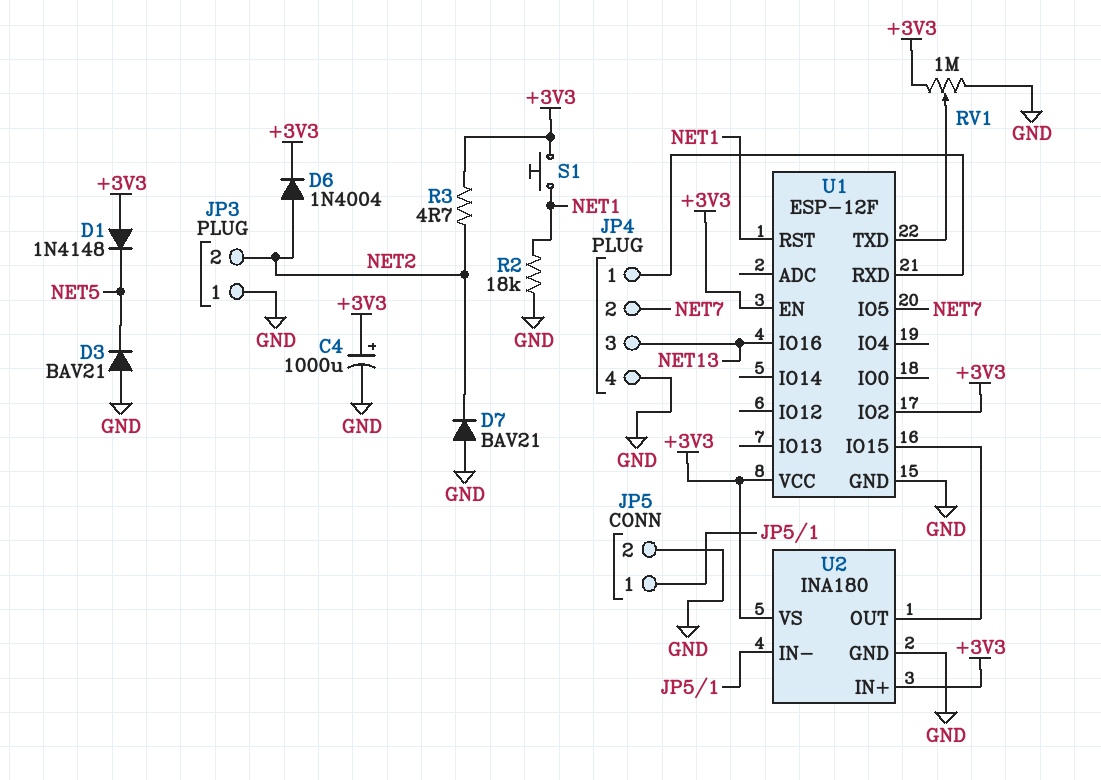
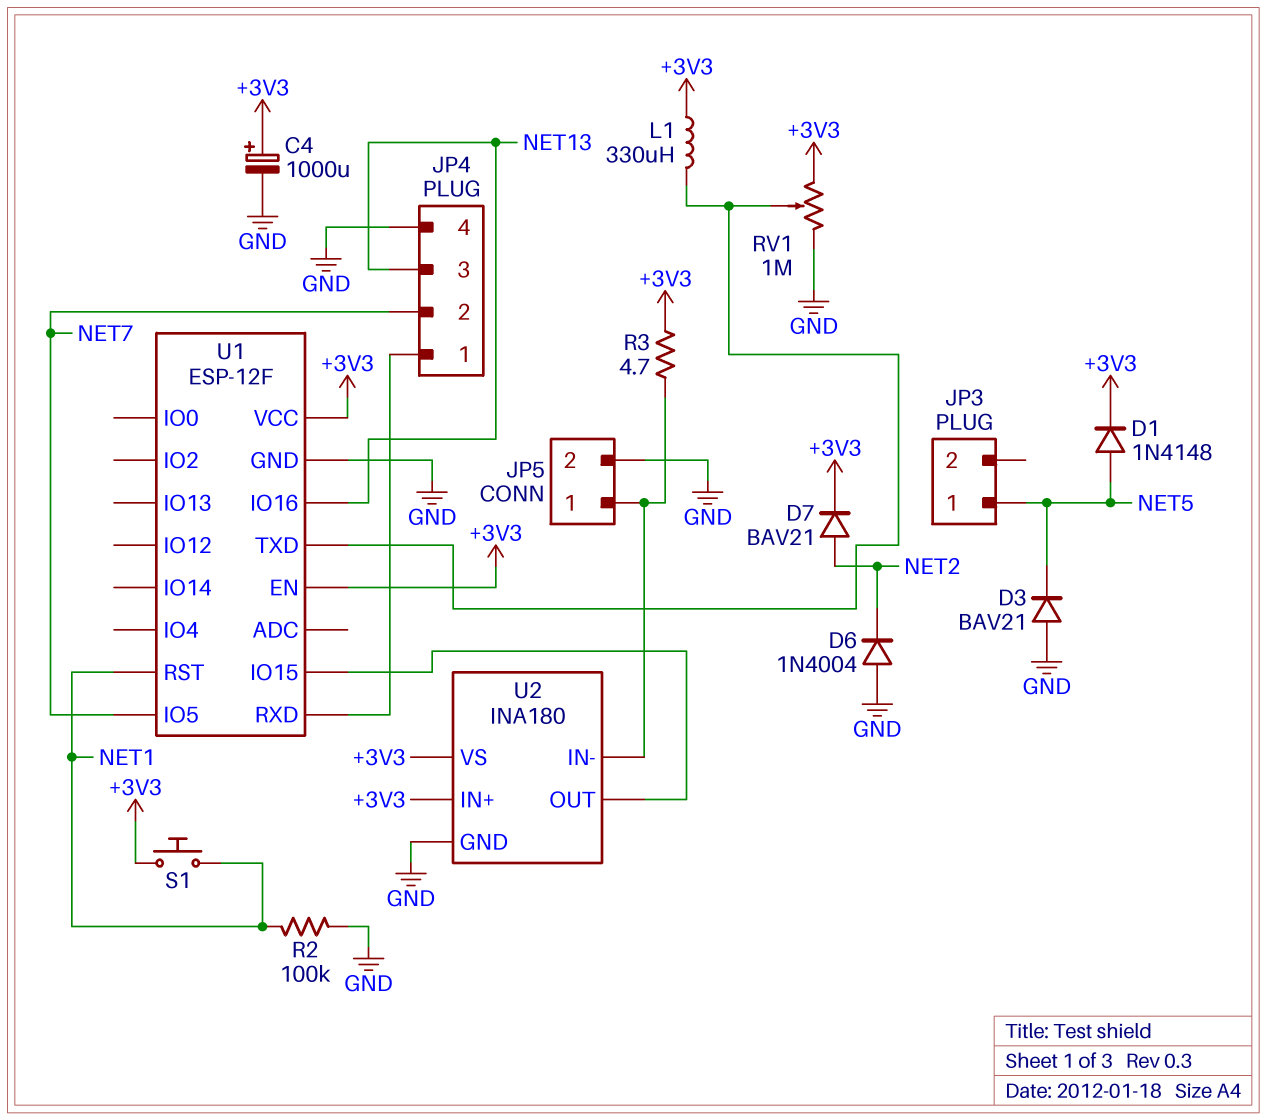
D1: diode 1N4148 (A +3V3, K NET5) -> diode 1N4148 (A NET5, K +3V3)
D6: diode 1N4004 (A NET2, K +3V3) -> diode 1N4004 (A GND, K NET2)
D7: diode BAV21 (A GND, K NET2) -> diode BAV21 (A NET2, K +3V3)
JP3 pin 1: GND -> NET5
JP3 pin 2: NET2 -> none
L1: none -> 330uH (+3V3, U1/TXD)
R2: 18k (GND, NET1) -> 100k (GND, NET1)
R3: 4.7 (+3V3, NET2) -> 4.7 (+3V3, JP5/1)
U1 pin IO2: +3V3 -> none

